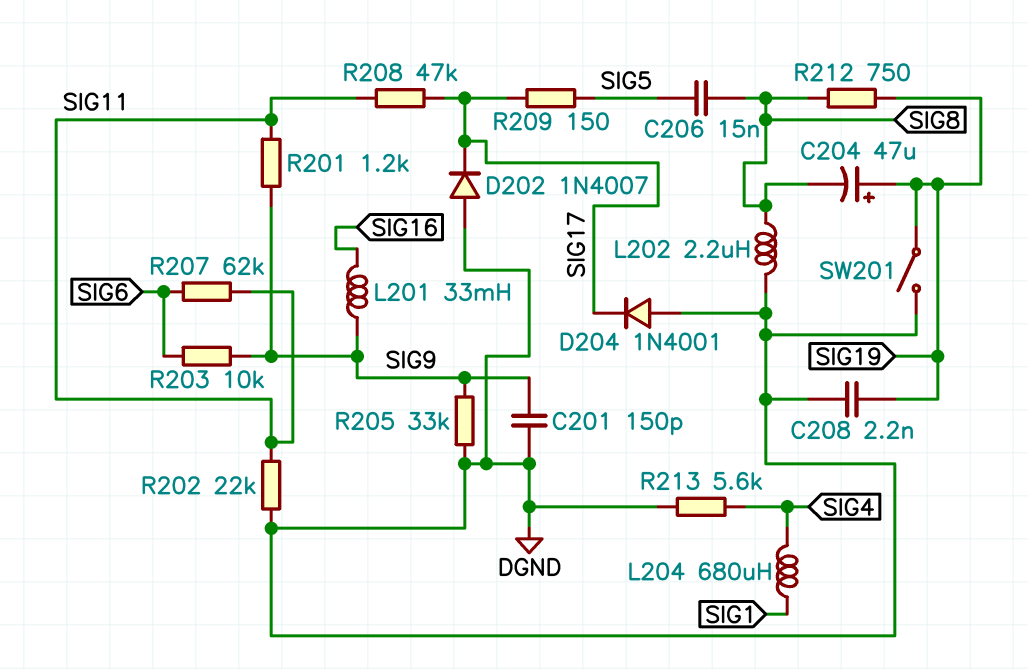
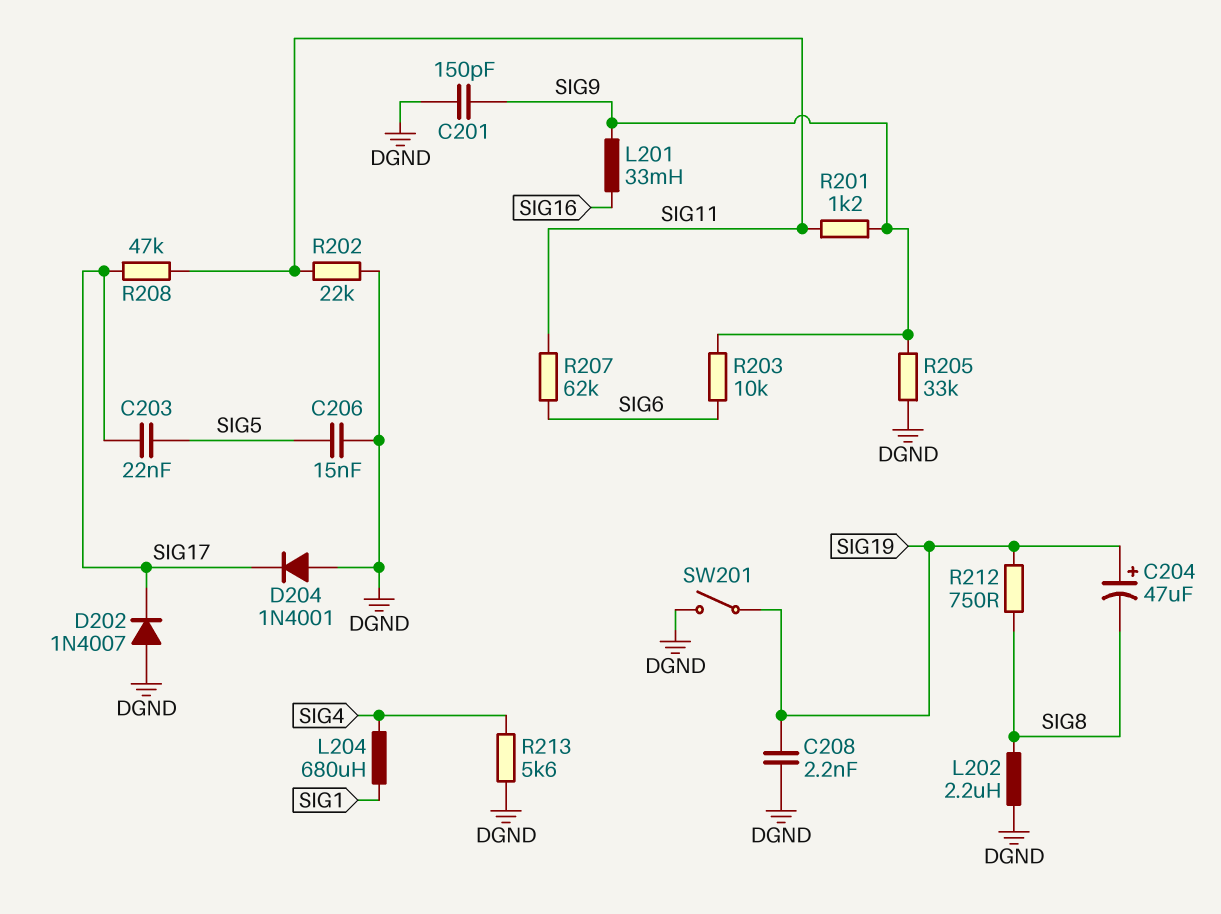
C203: none -> 22nF (SIG5, SIG17)
C206: 15nF (SIG5, SIG8) -> 15nF (DGND, SIG5)
R209: 150 (SIG5, SIG17) -> none

